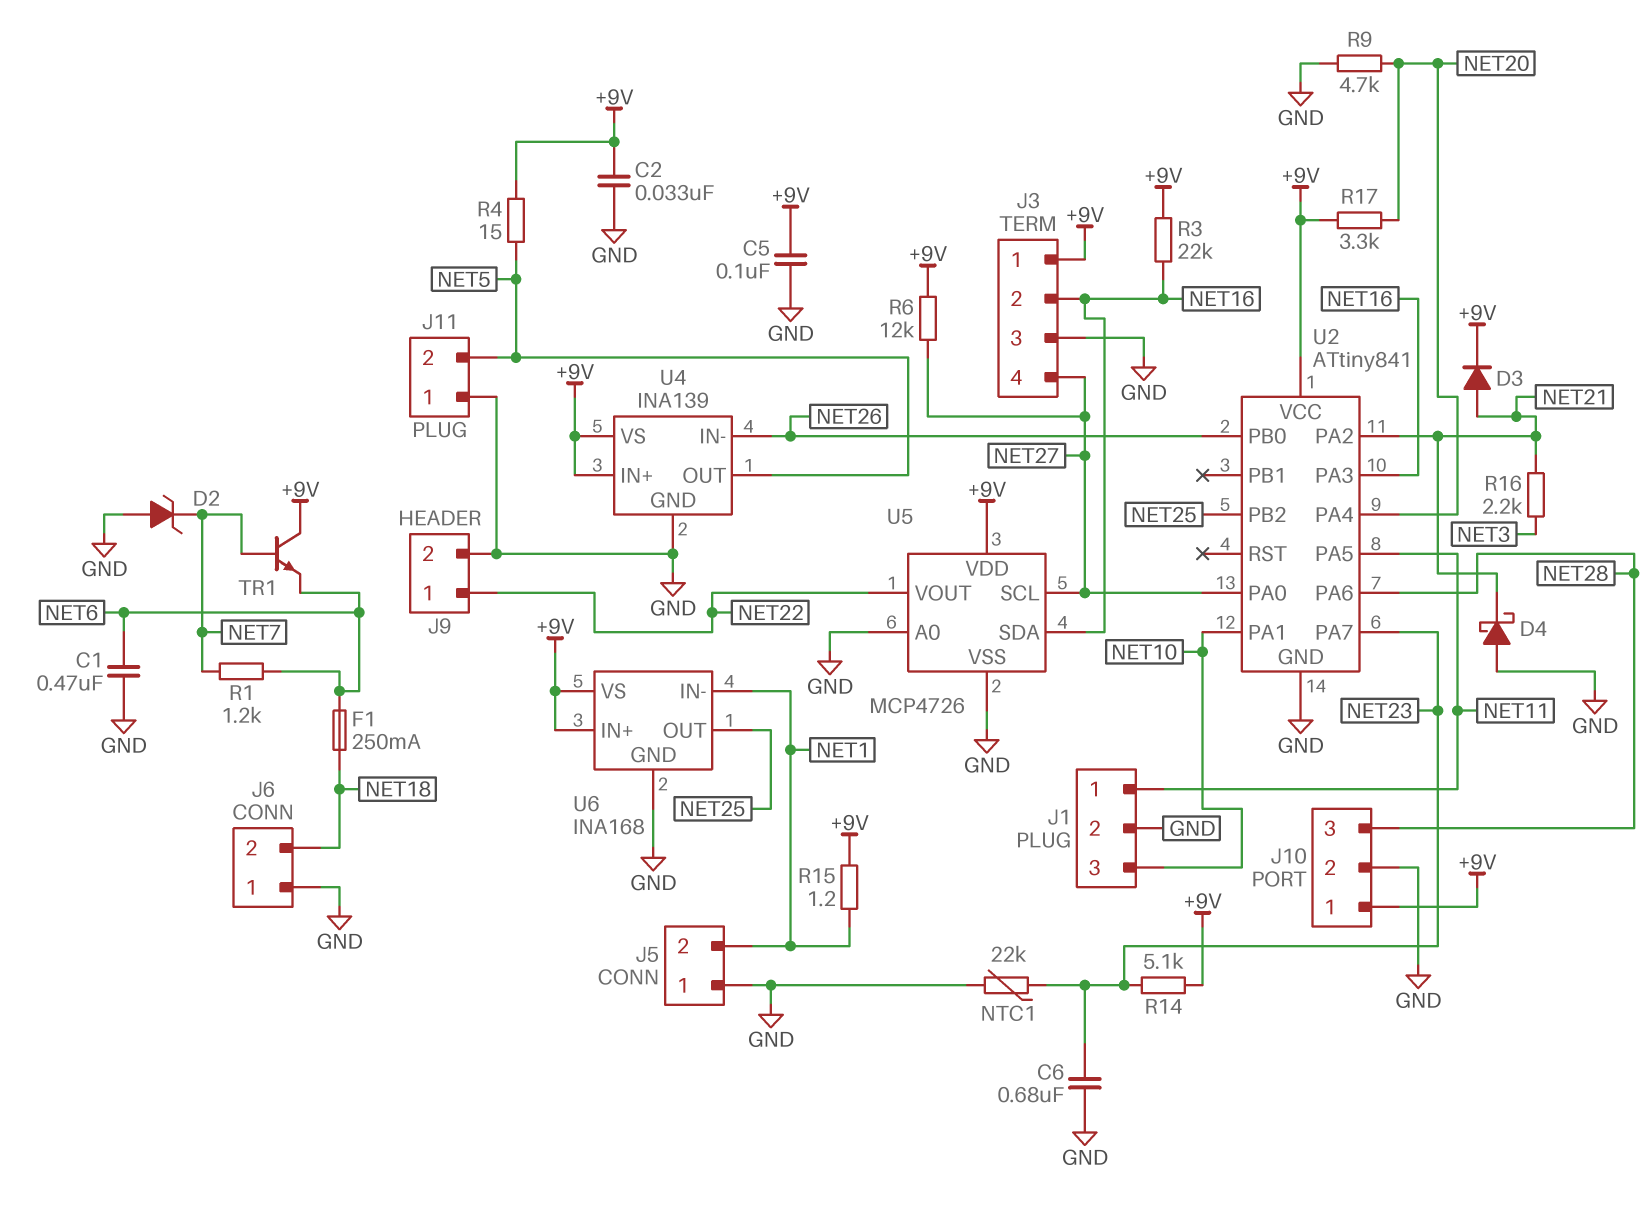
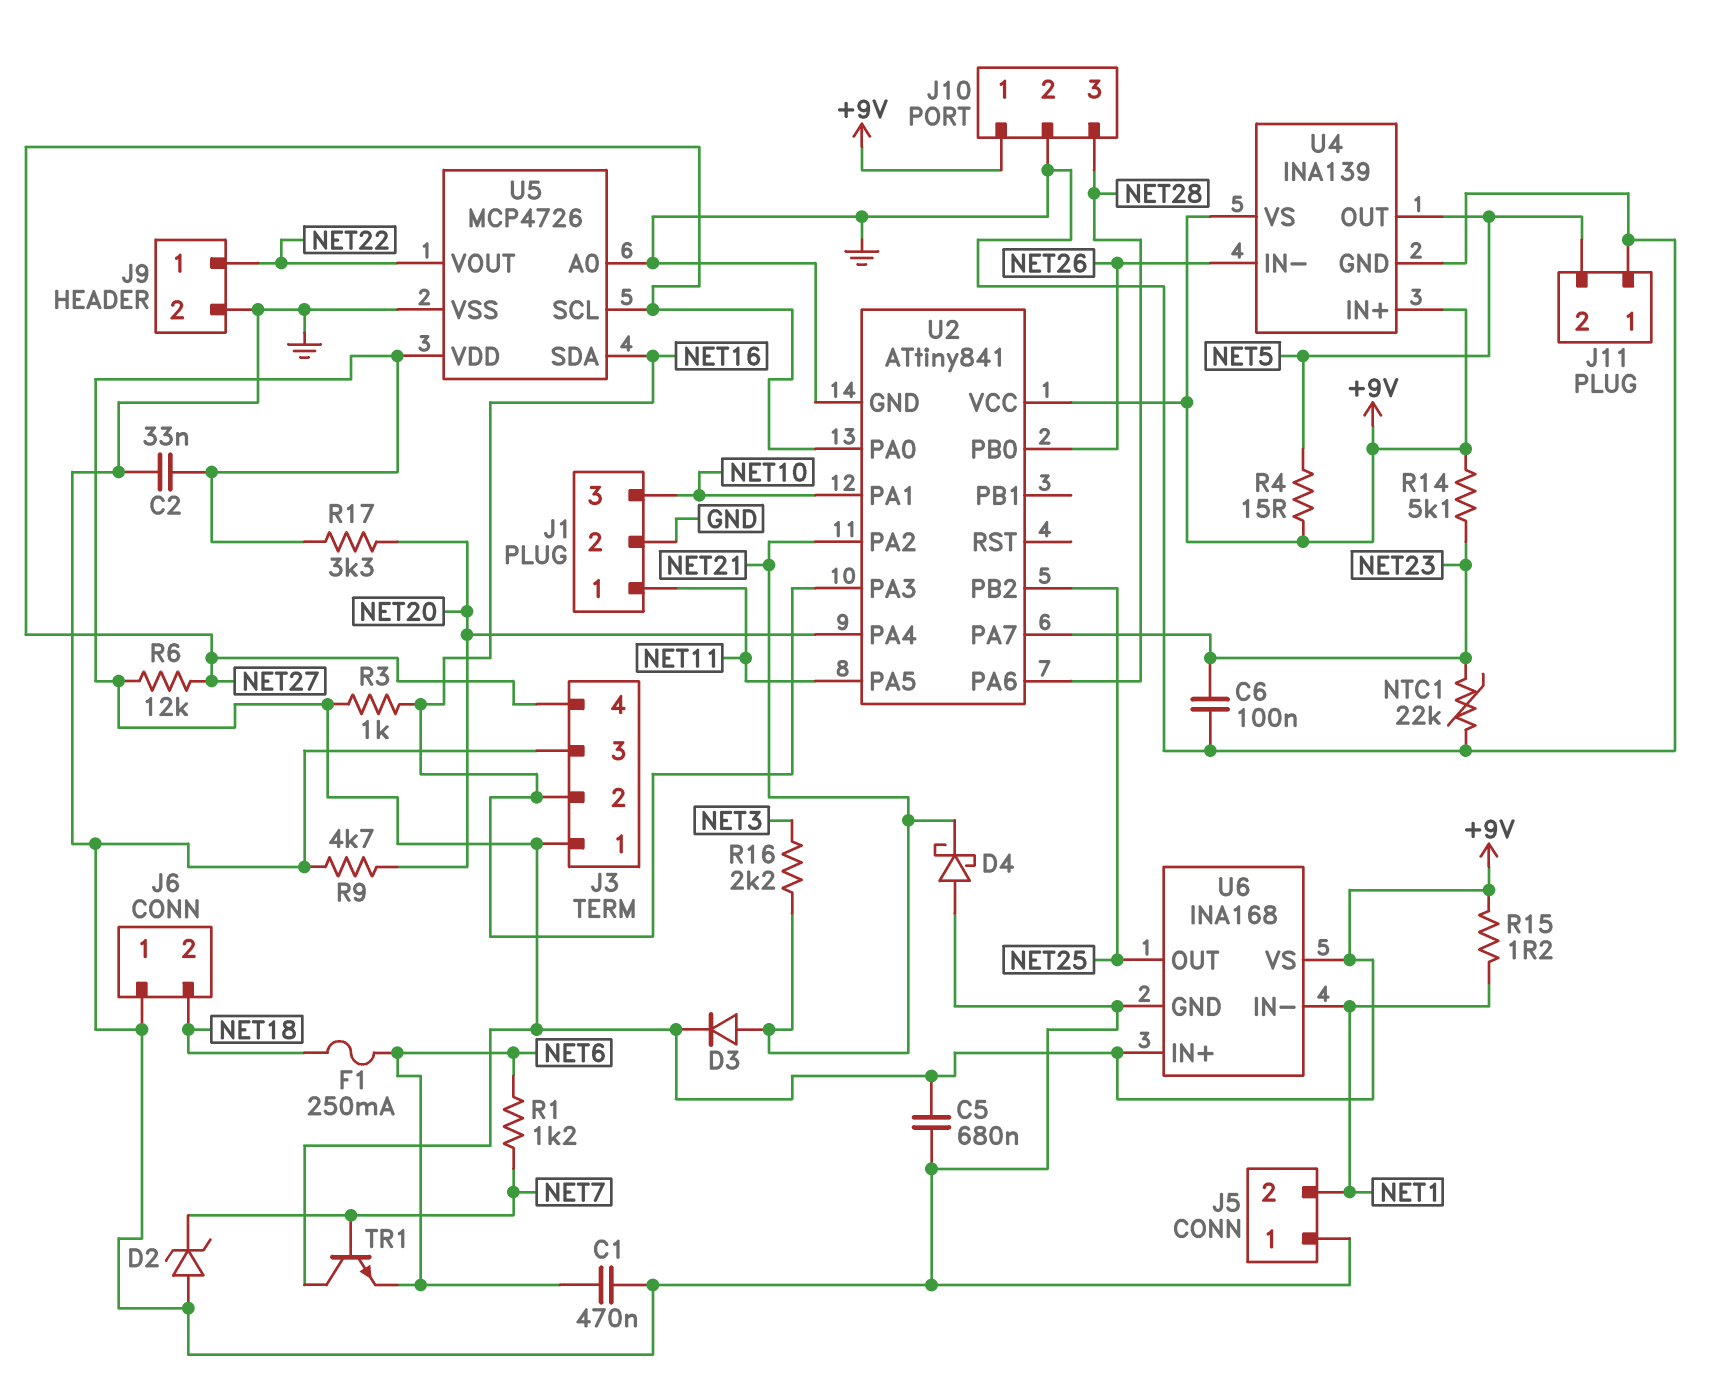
C5: 100nF (+9V, GND) -> 680nF (+9V, GND)
C6: 680nF (GND, NET23) -> 100nF (GND, NET23)
R3: 22k (+9V, NET16) -> 1k (+9V, NET16)

